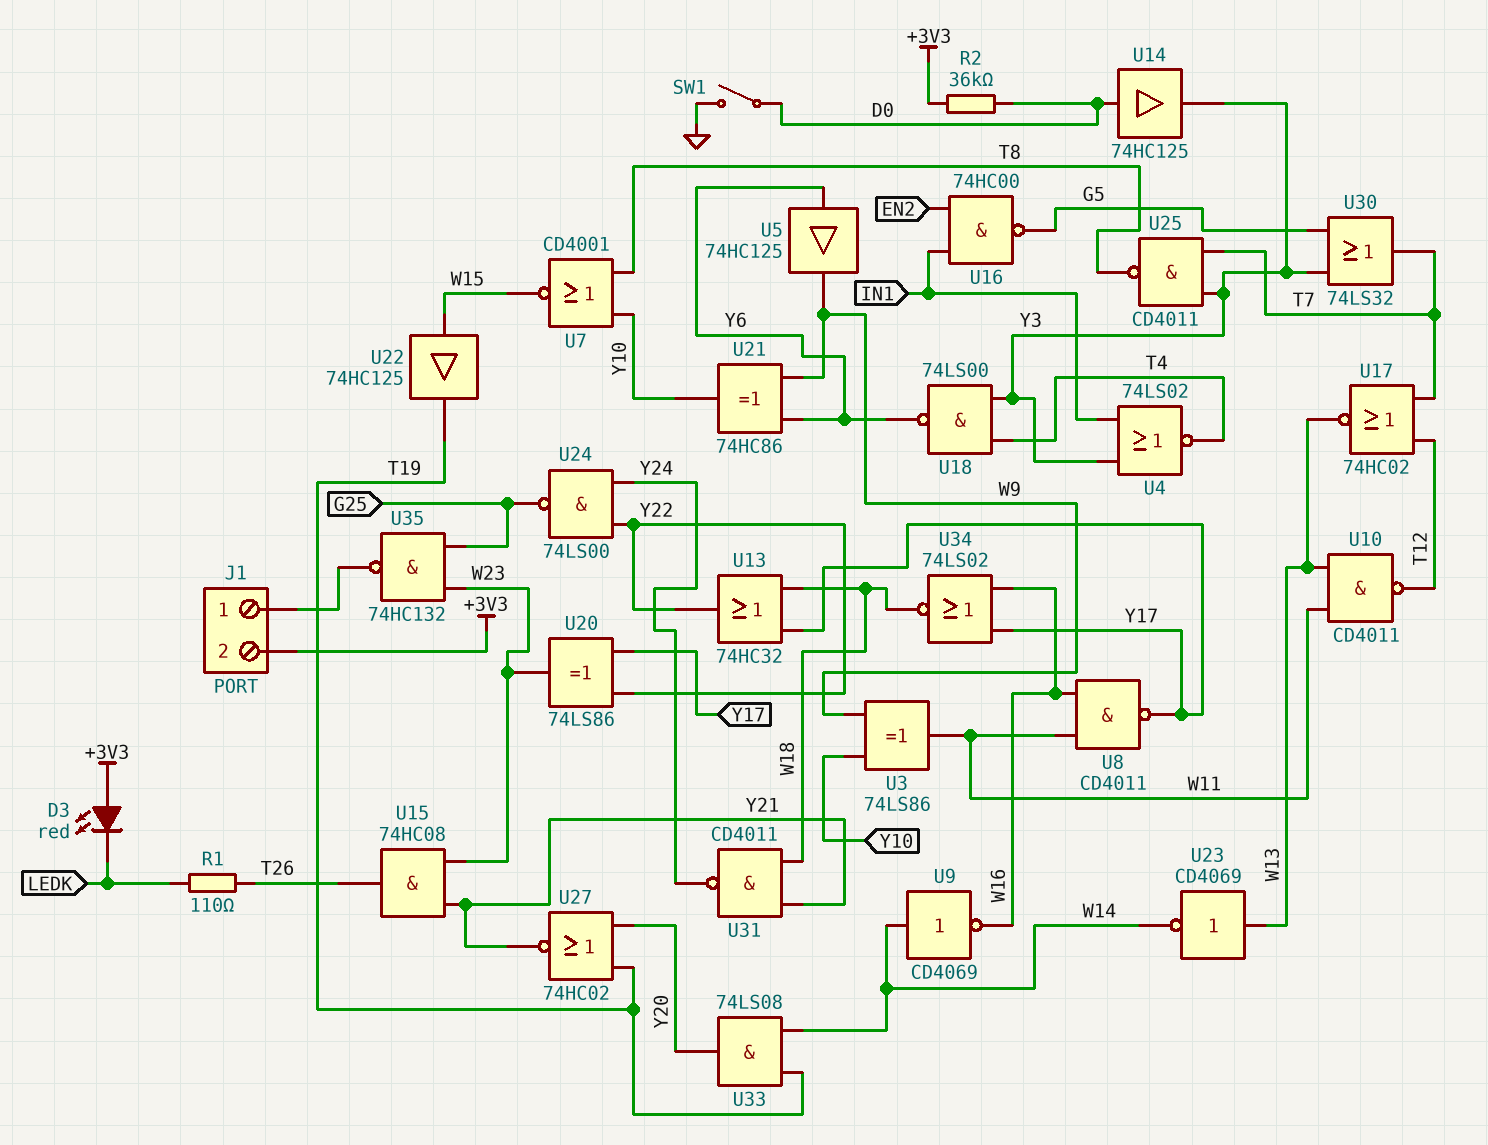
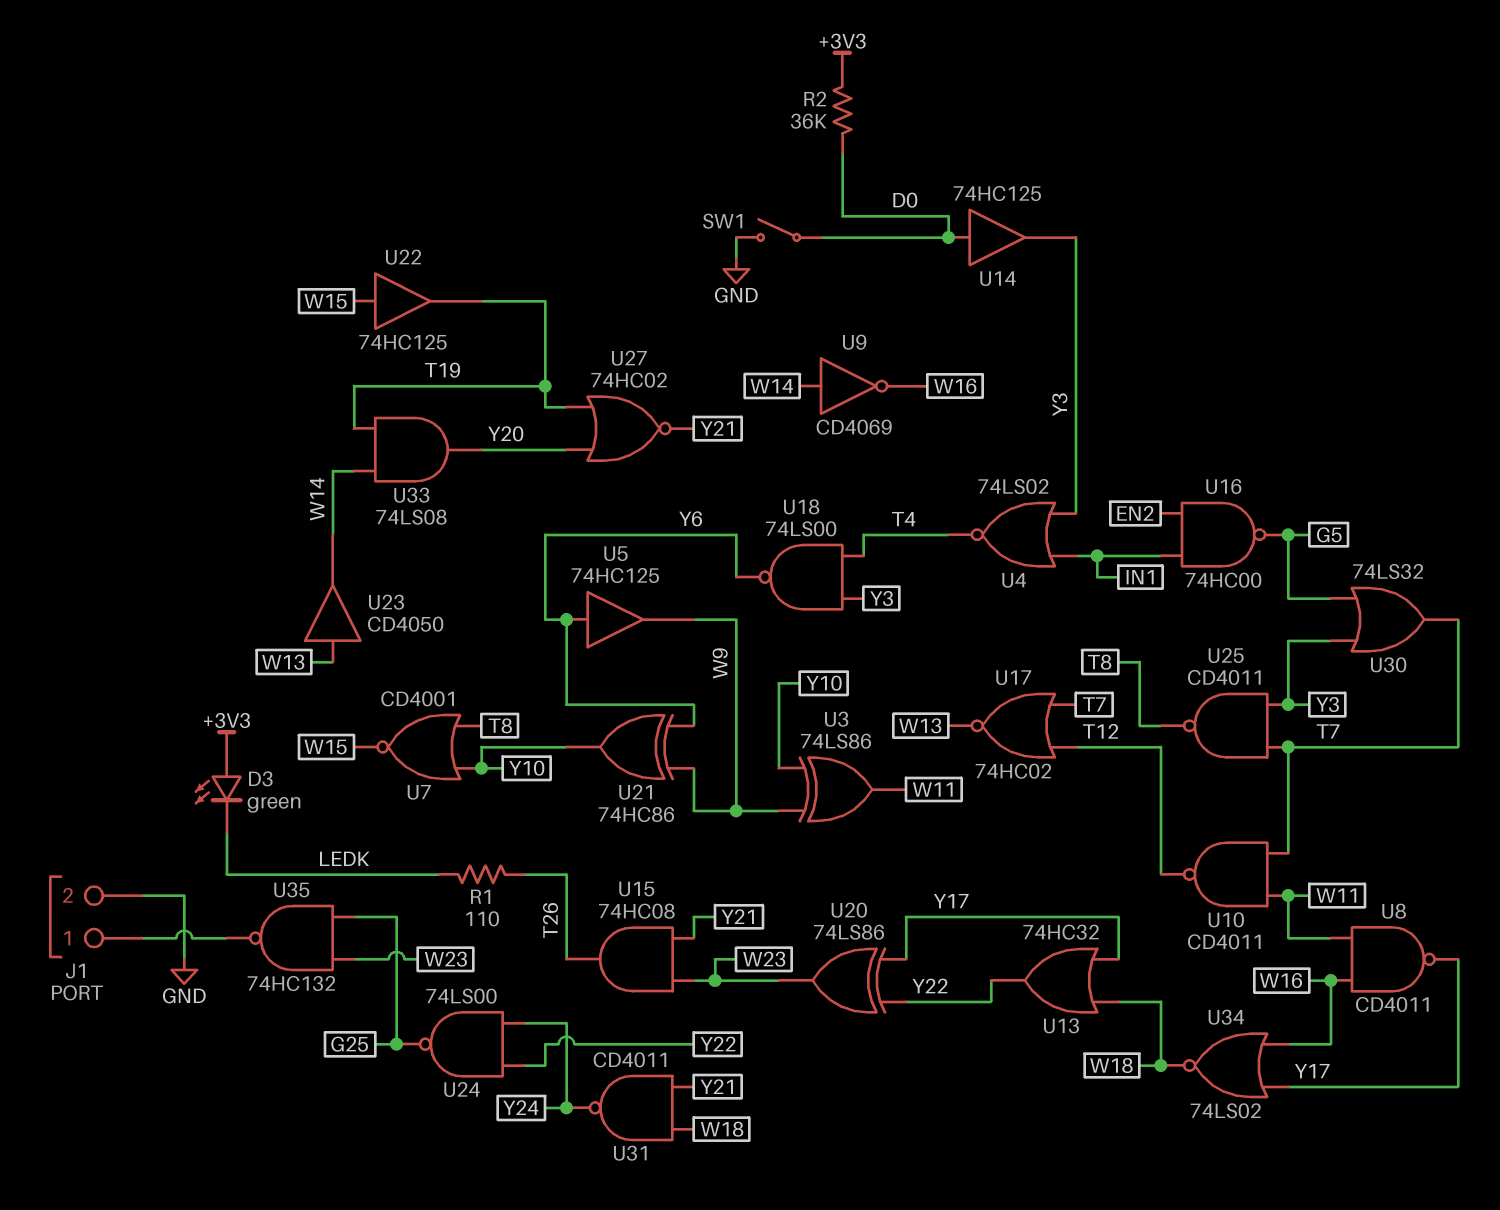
D3: LED red (A +3V3, K LEDK) -> LED green (A +3V3, K LEDK)
J1 pin 2: +3V3 -> GND
U10: NAND CD4011 (in W11, in W13, out T12) -> NAND CD4011 (in T7, in W11, out T12)
U23: NOT CD4069 (in W13, out W14) -> buffer CD4050 (in W13, out W14)

